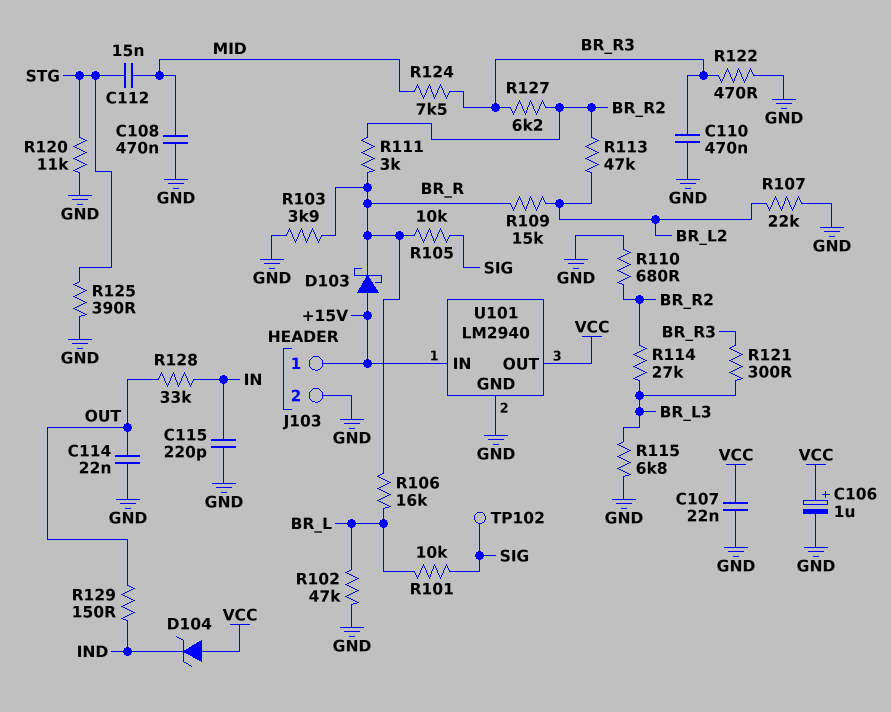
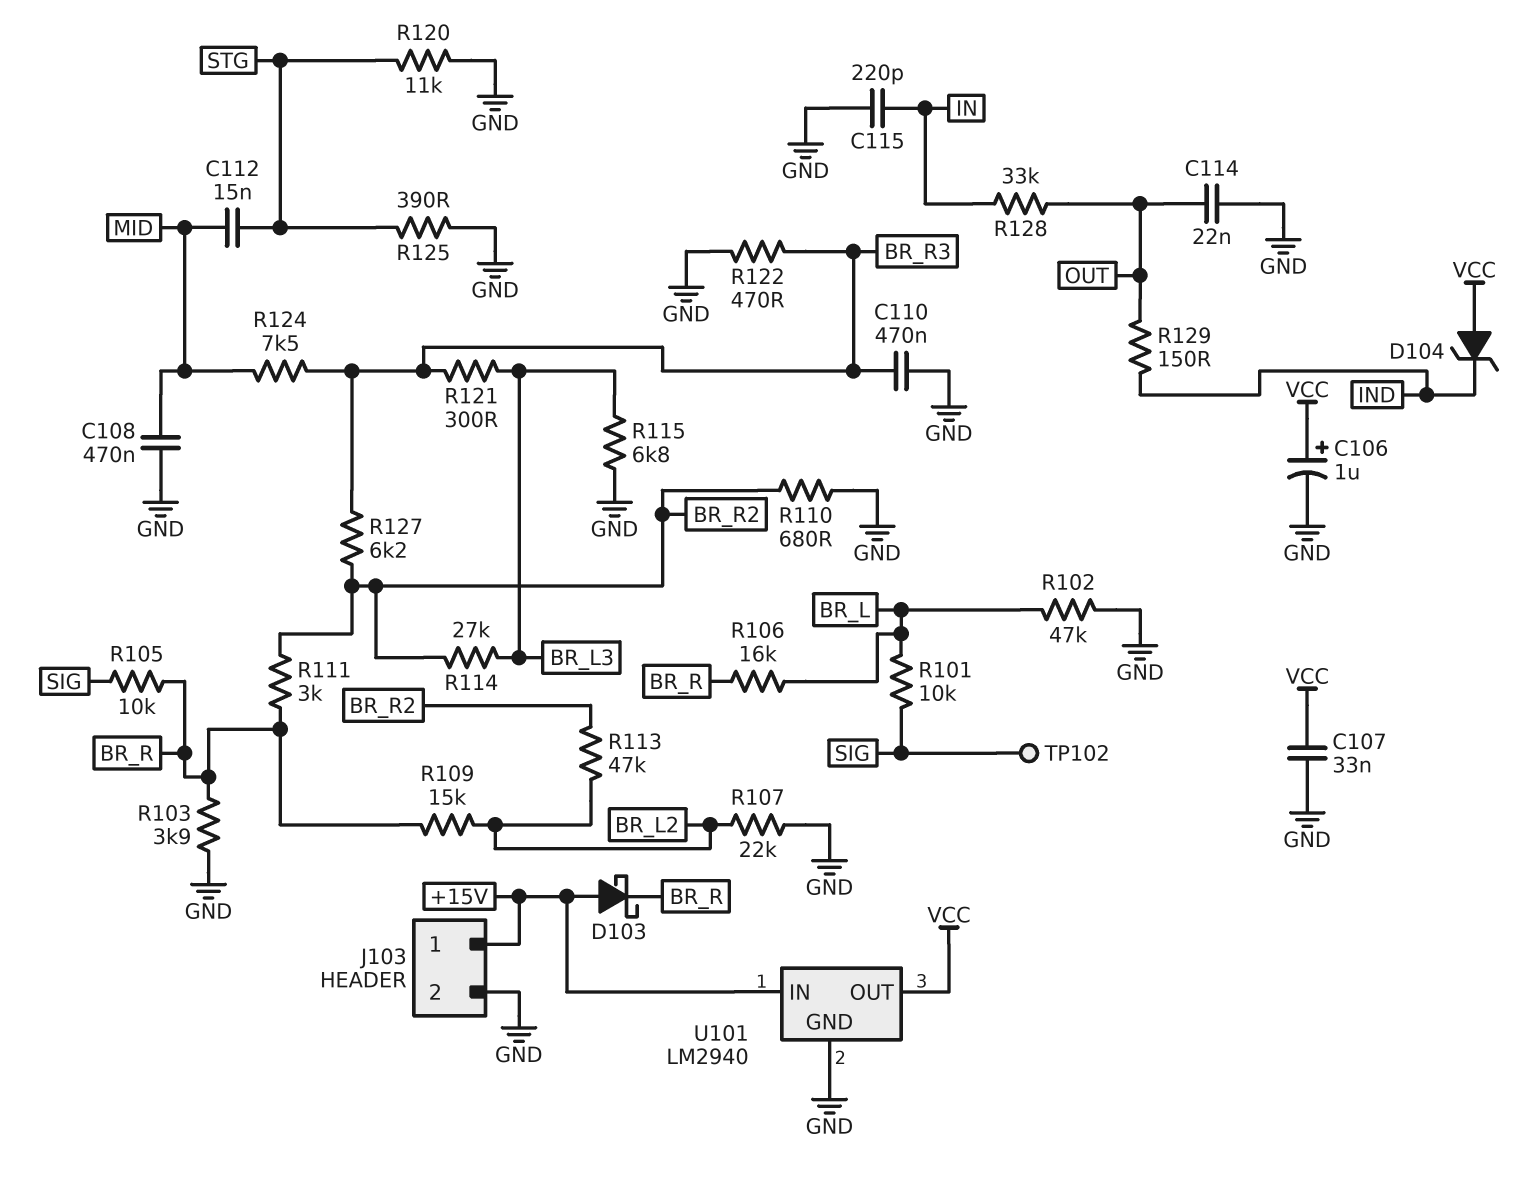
C107: 22nF (GND, VCC) -> 33nF (GND, VCC)

